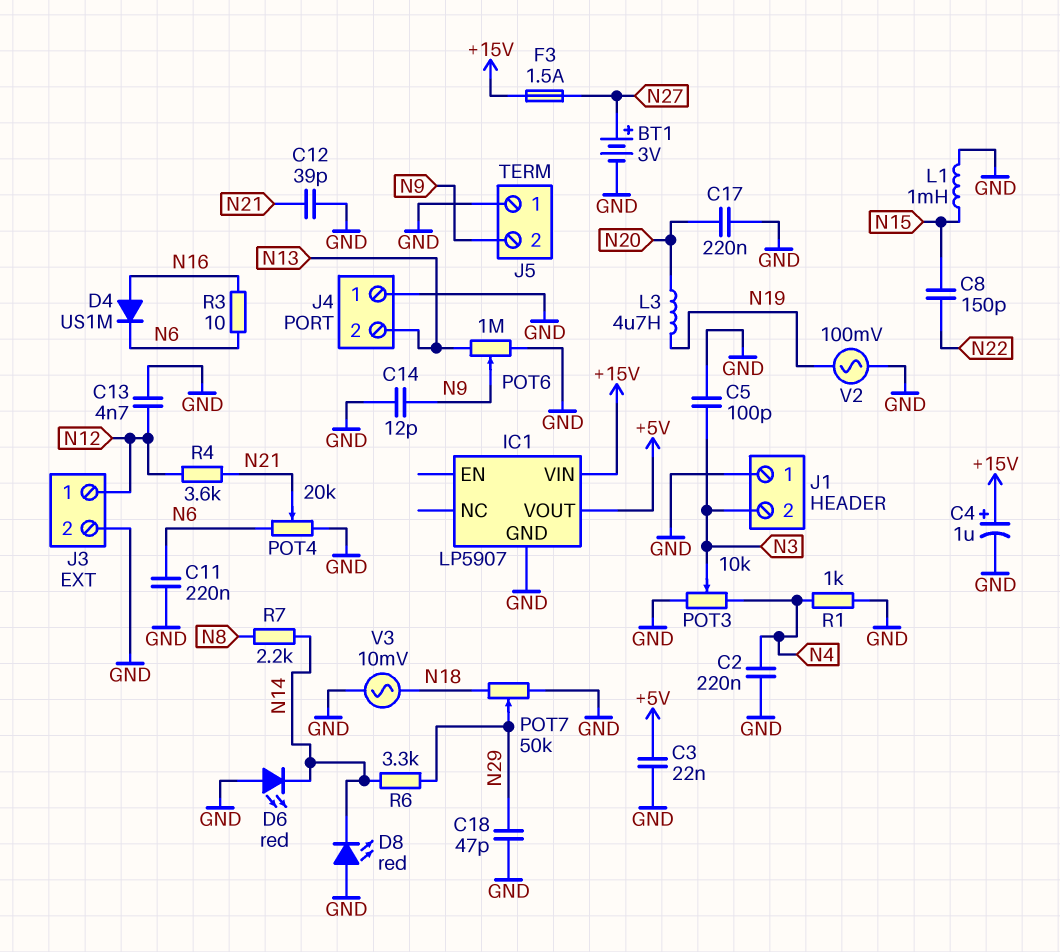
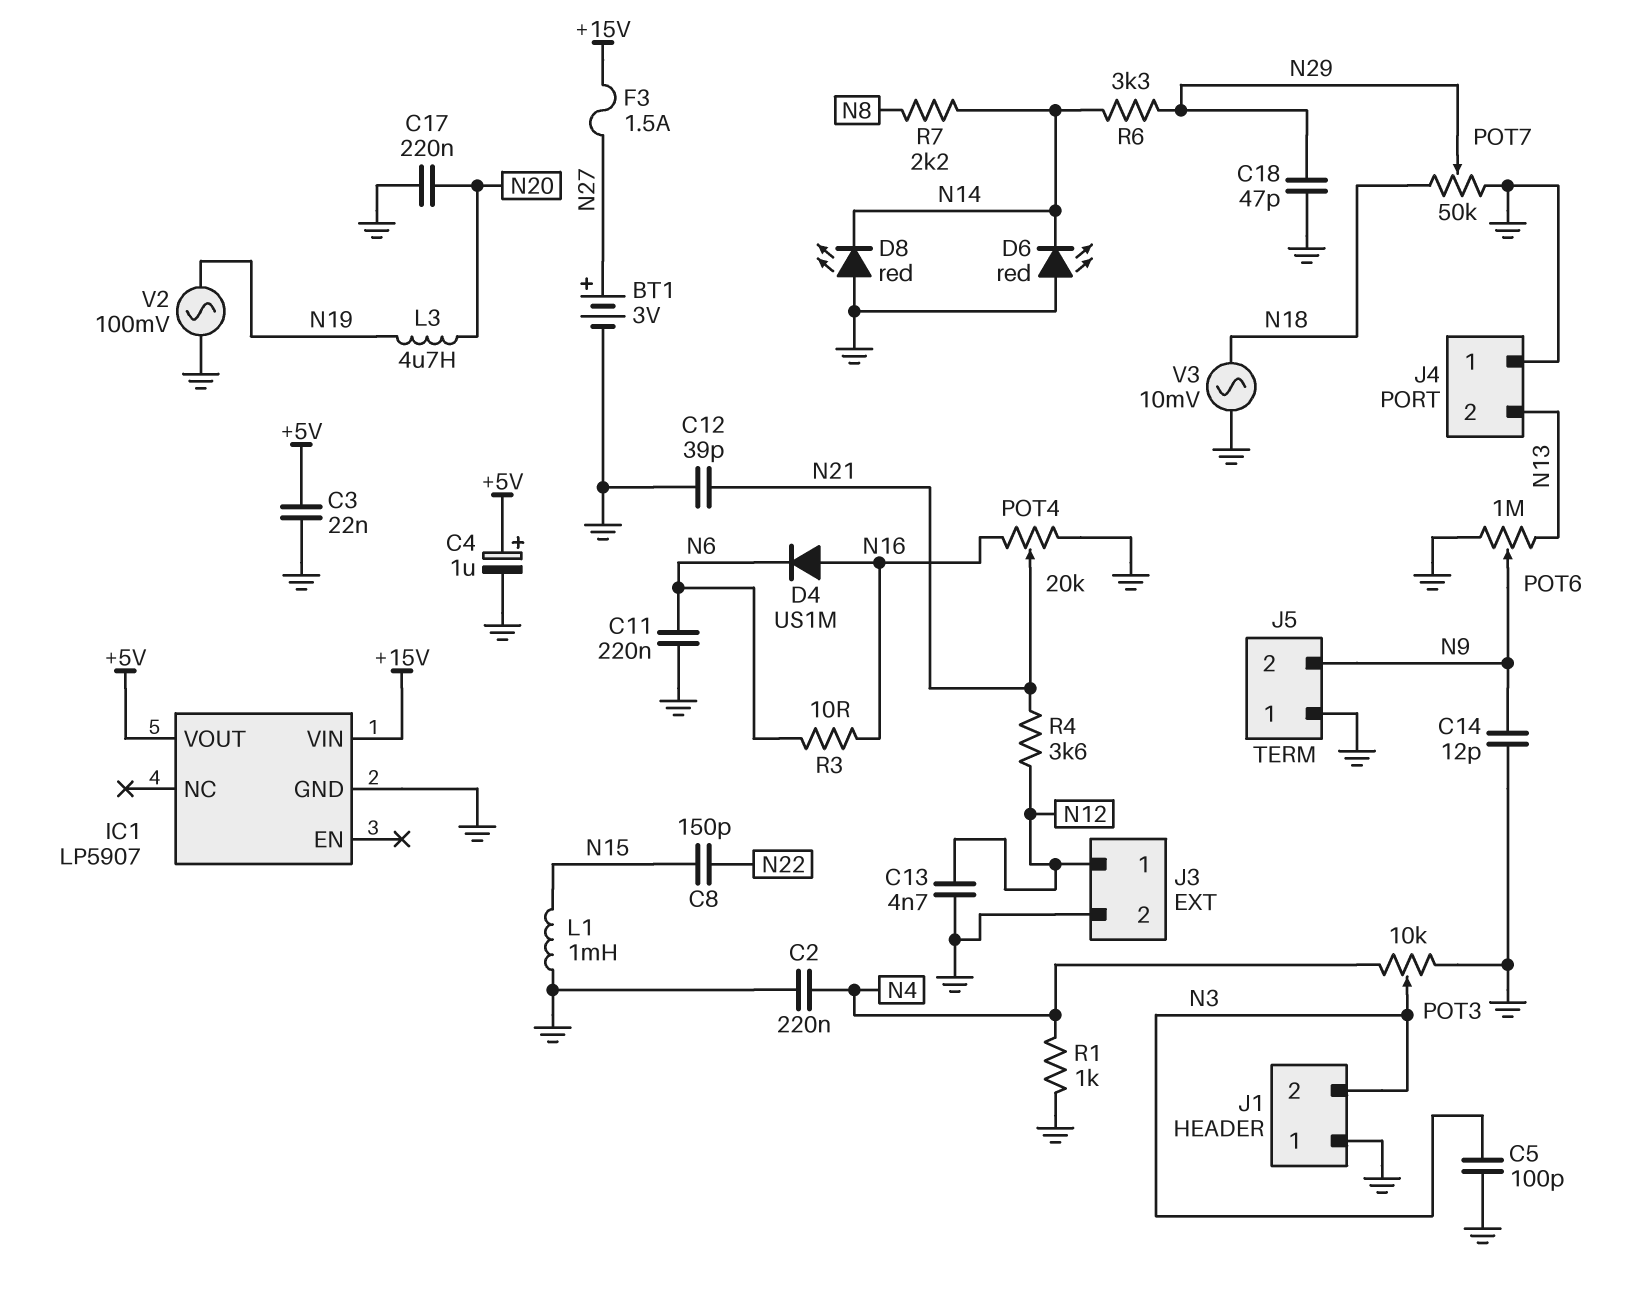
C4: 1uF (plus +15V, minus GND) -> 1uF (plus +5V, minus GND)
POT4: 20k (GND, N6, wiper N21) -> 20k (GND, N16, wiper N21)

